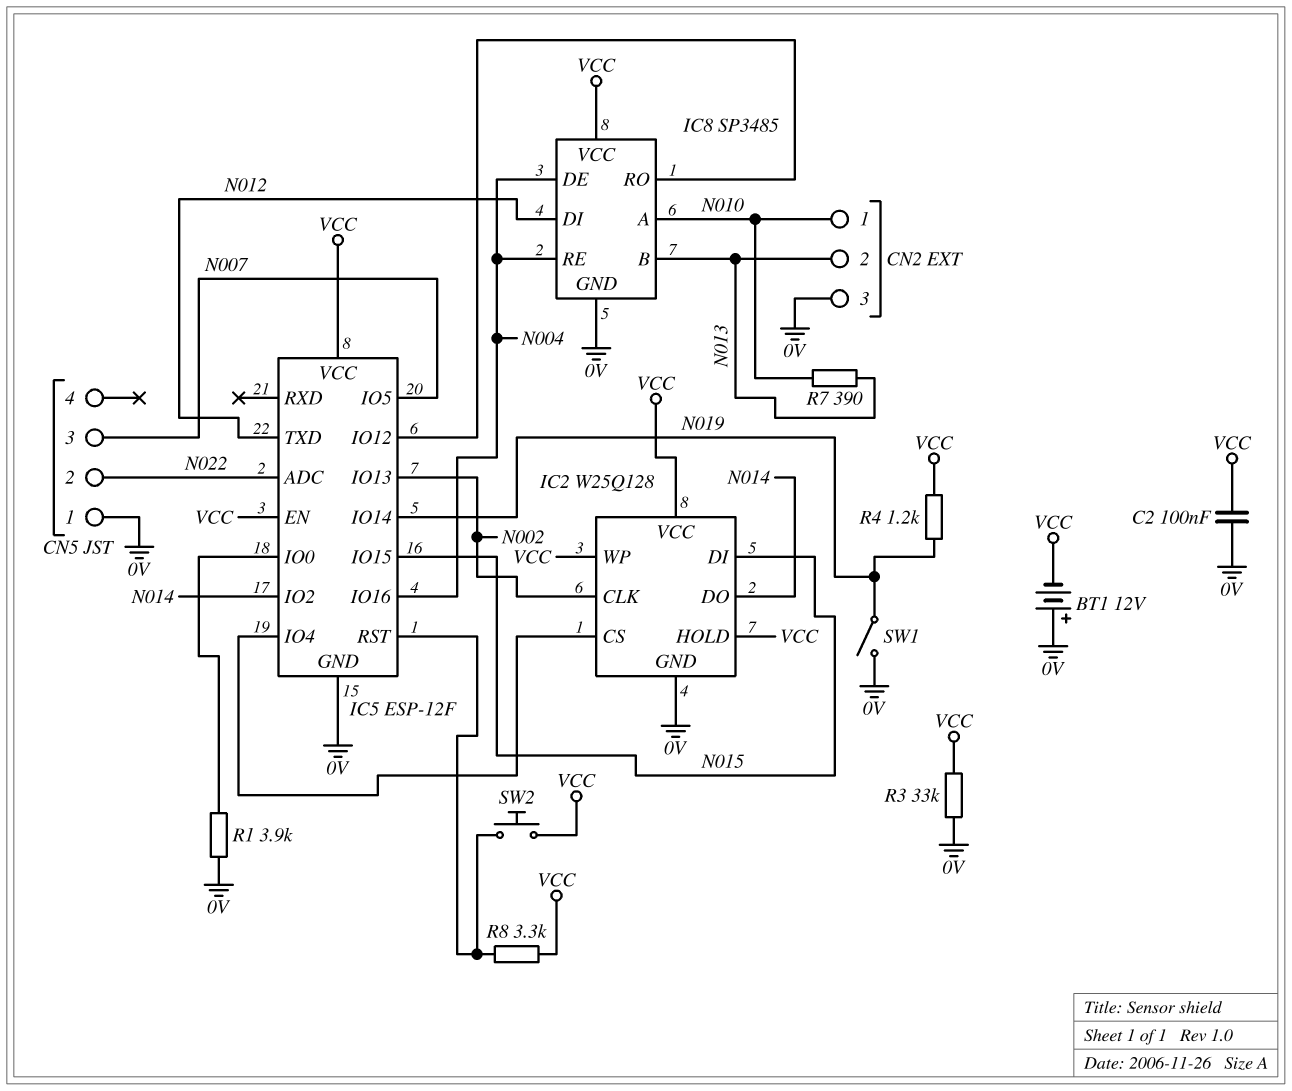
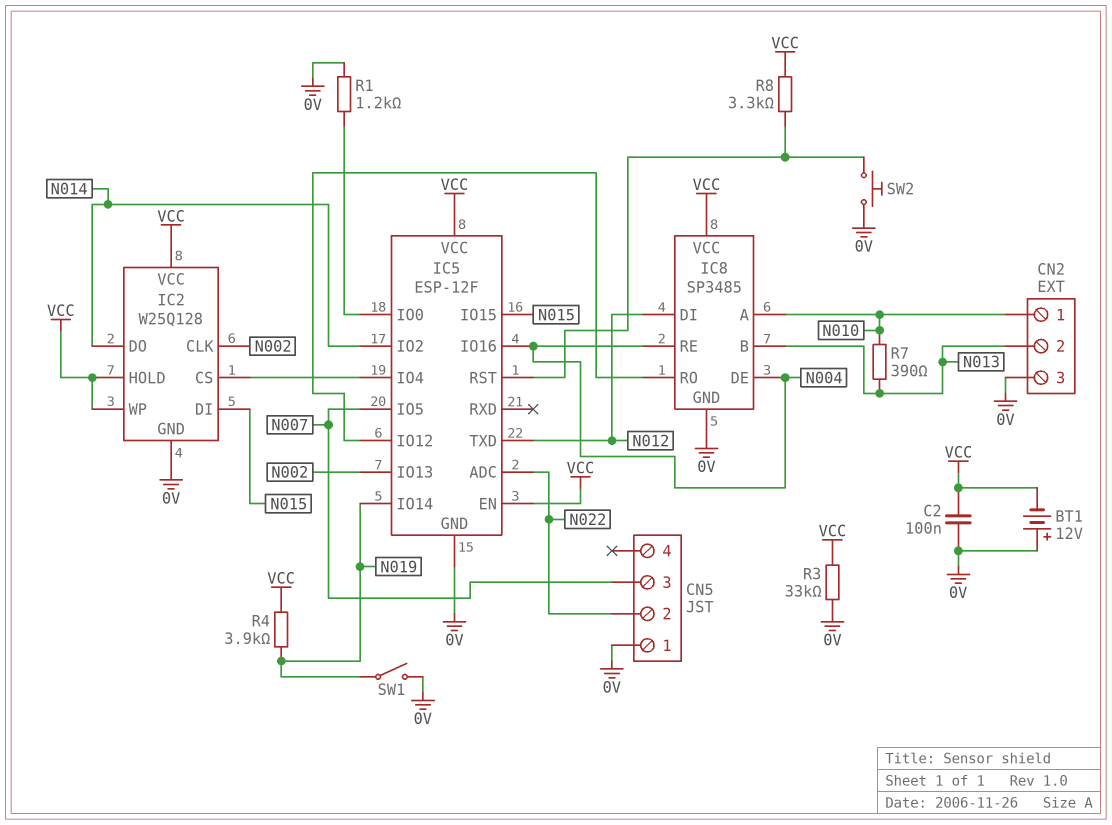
R1: 3.9k (0V, IC5/IO0) -> 1.2k (0V, IC5/IO0)
R4: 1.2k (N019, VCC) -> 3.9k (N019, VCC)
SW2: button (IC5/RST, VCC) -> button (0V, IC5/RST)

